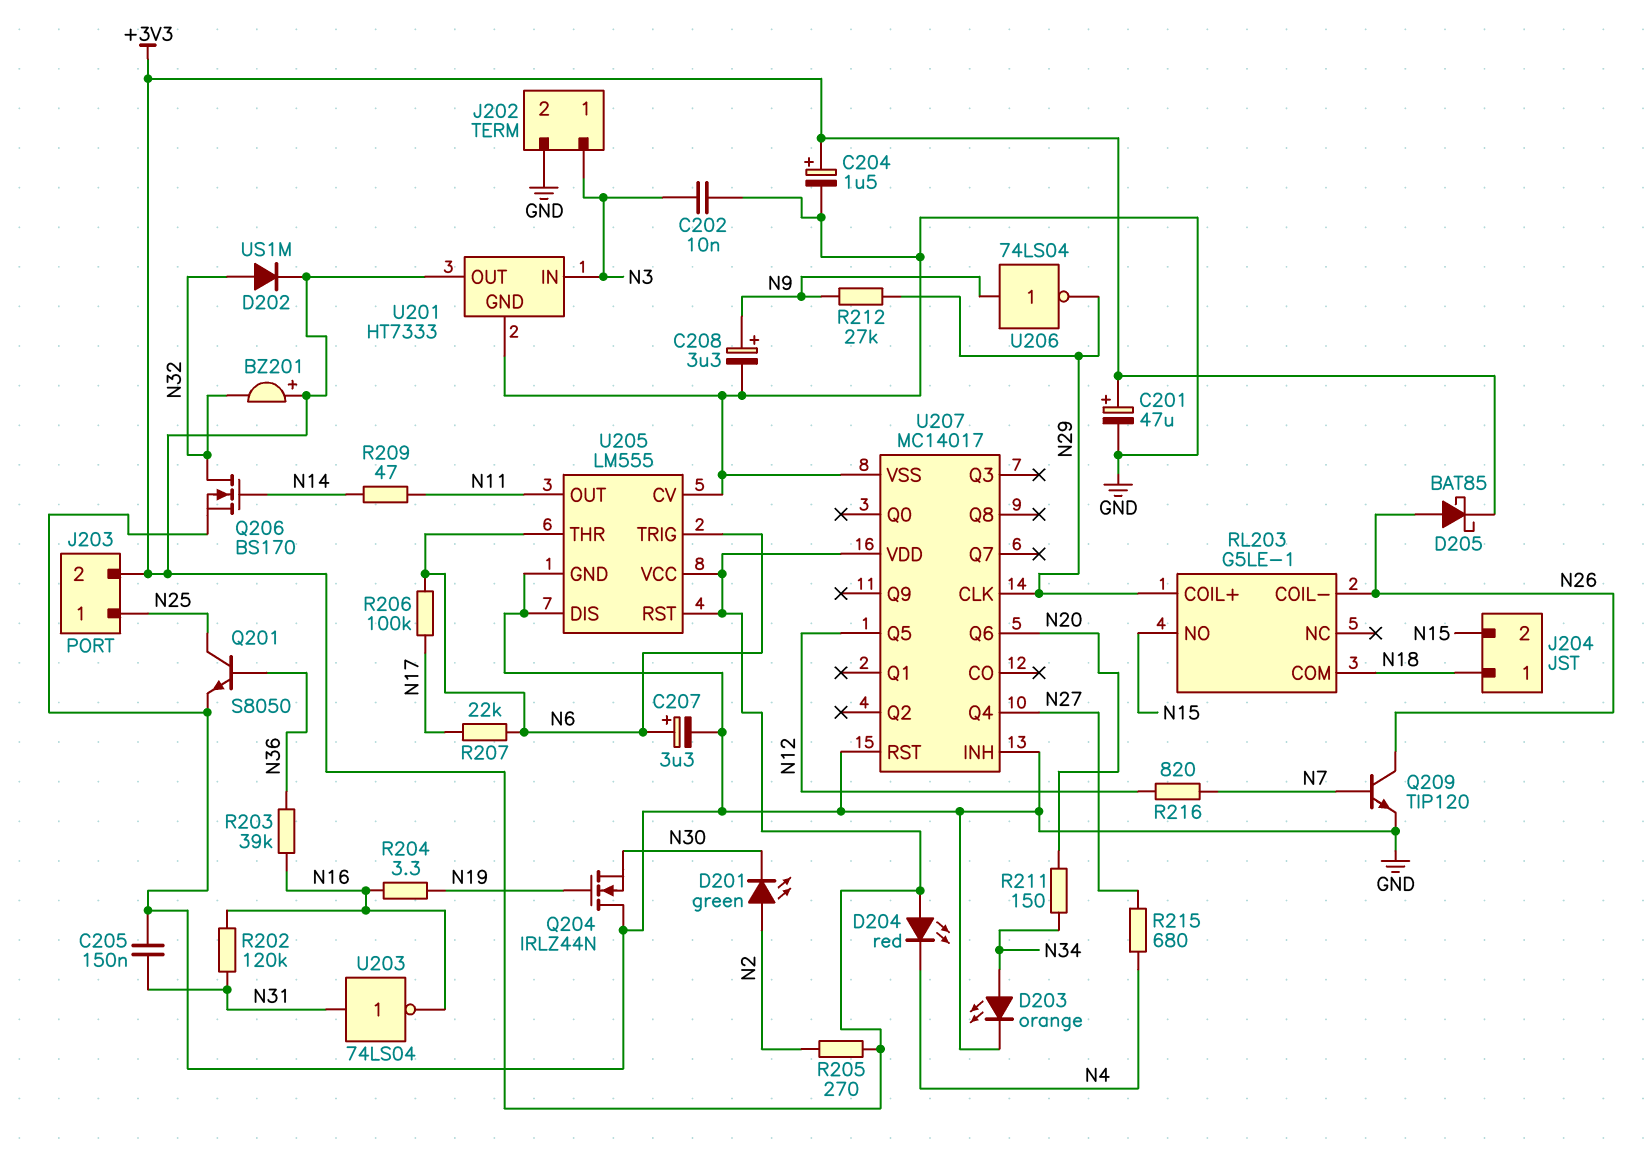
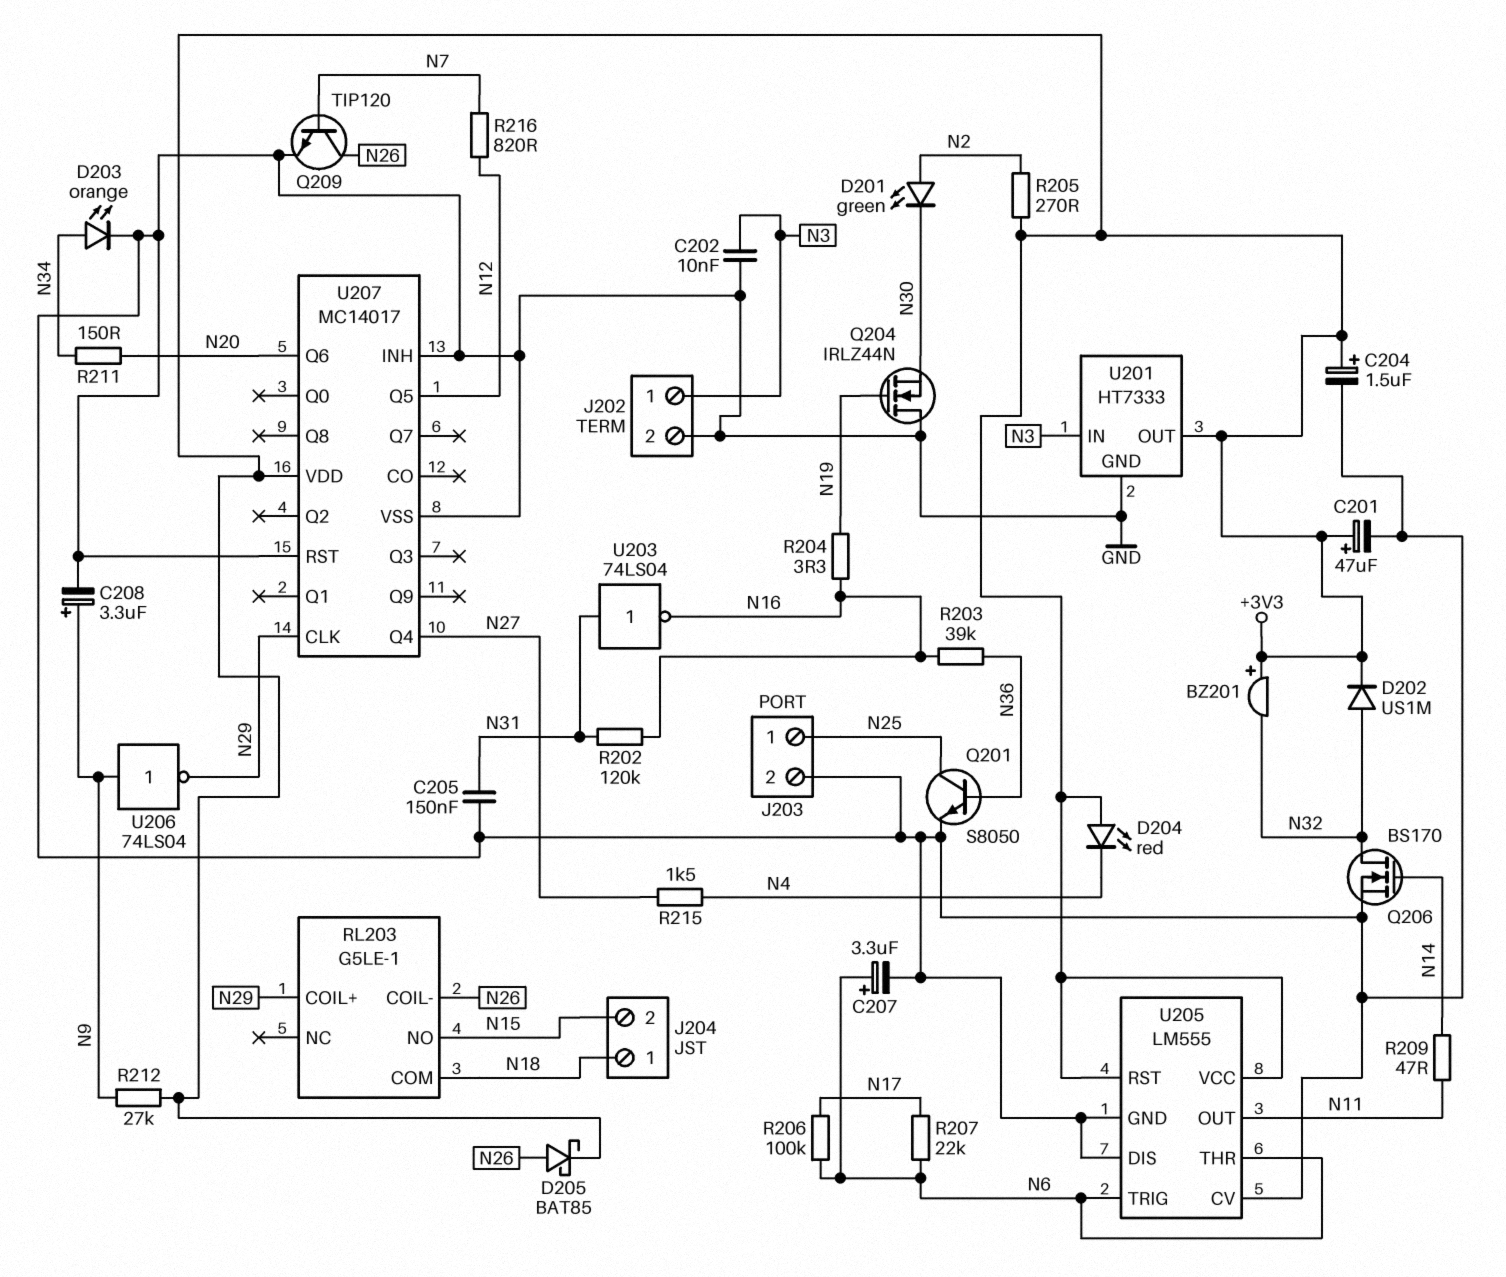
J203 pin 2: +3V3 -> GND
R212: 27k (N9, N29) -> 27k (+3V3, N9)
R215: 680 (N4, N27) -> 1.5k (N4, N27)

